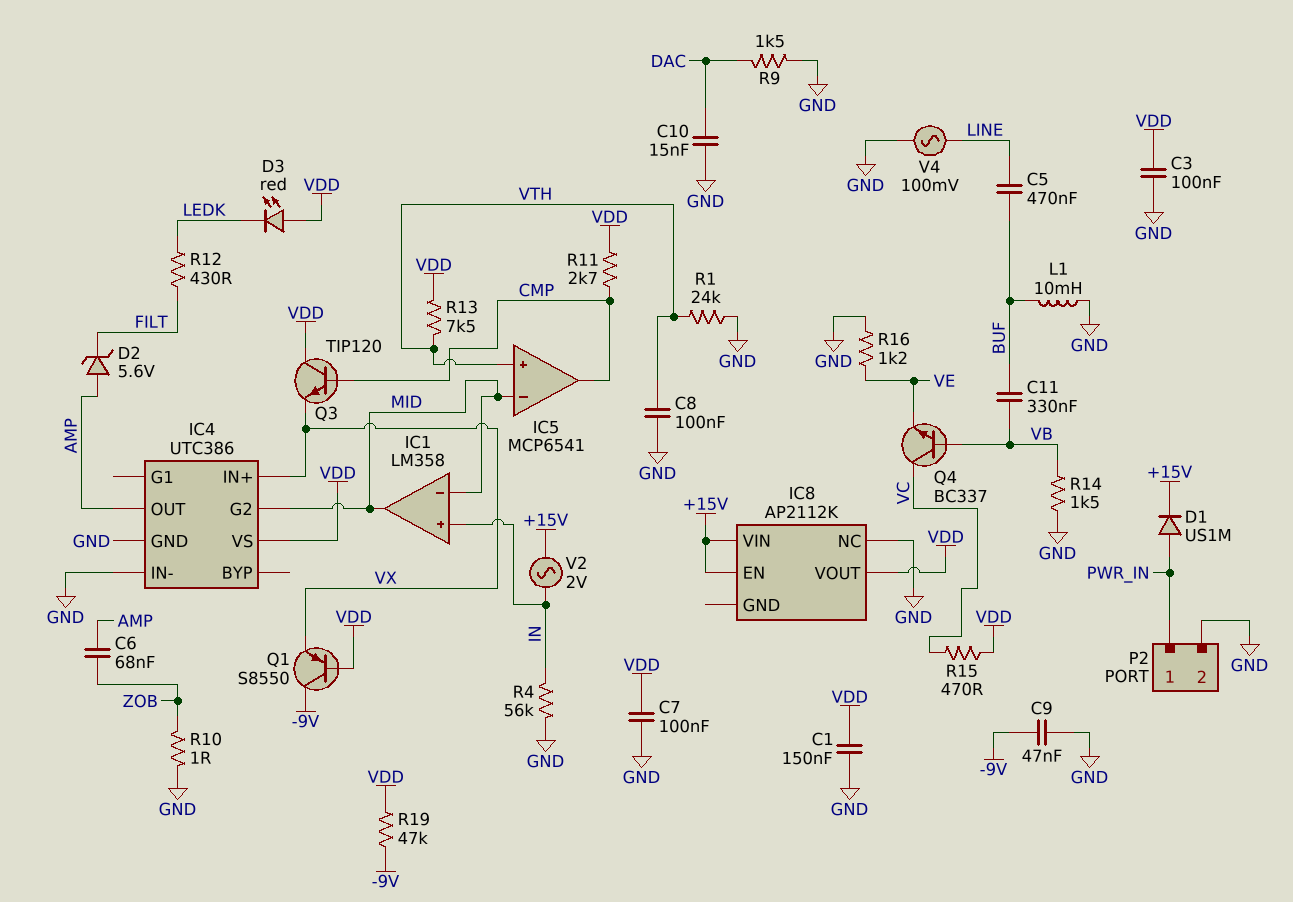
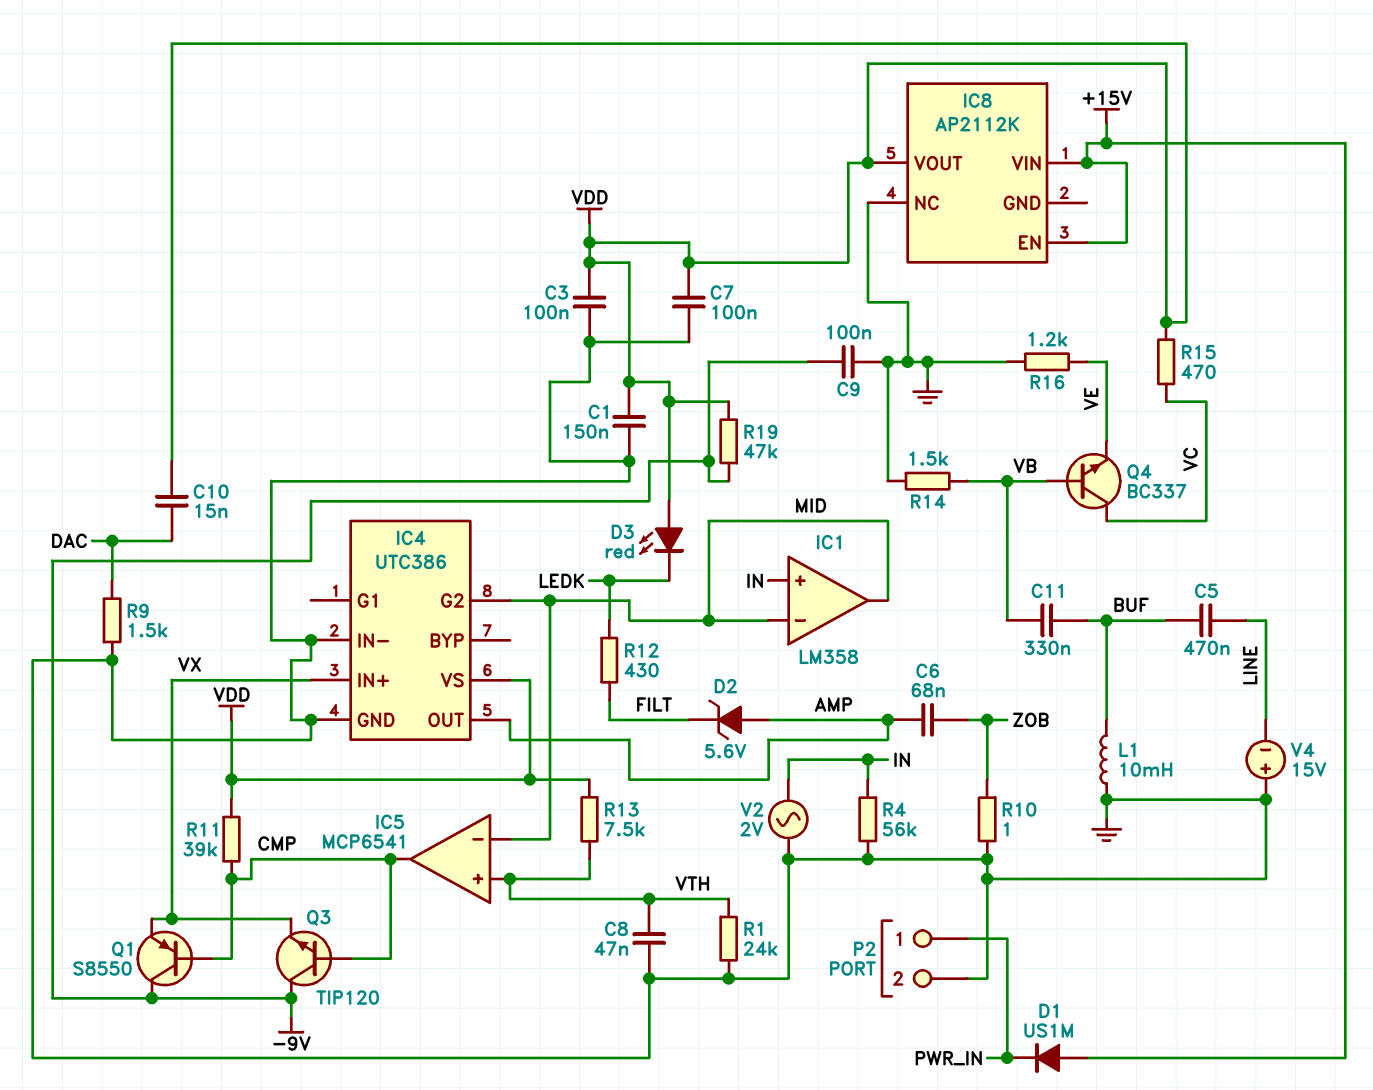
C8: 100nF (GND, VTH) -> 47nF (GND, VTH)
C9: 47nF (-9V, GND) -> 100nF (-9V, GND)
C10: 15nF (DAC, GND) -> 15nF (DAC, VDD)
D1: diode US1M (A PWR_IN, K +15V) -> diode US1M (A +15V, K PWR_IN)
Q1: PNP S8550 (B VDD, C -9V, E VX) -> PNP S8550 (B CMP, C -9V, E VX)
Q3: NPN TIP120 (B CMP, C VDD, E VX) -> NPN TIP120 (B CMP, C -9V, E VX)
R11: 2.7k (CMP, VDD) -> 39k (CMP, VDD)
V2: AC 2V (+15V, IN) -> AC 2V (GND, IN)
V4: AC 100mV (GND, LINE) -> 15V (plus GND, minus LINE)

